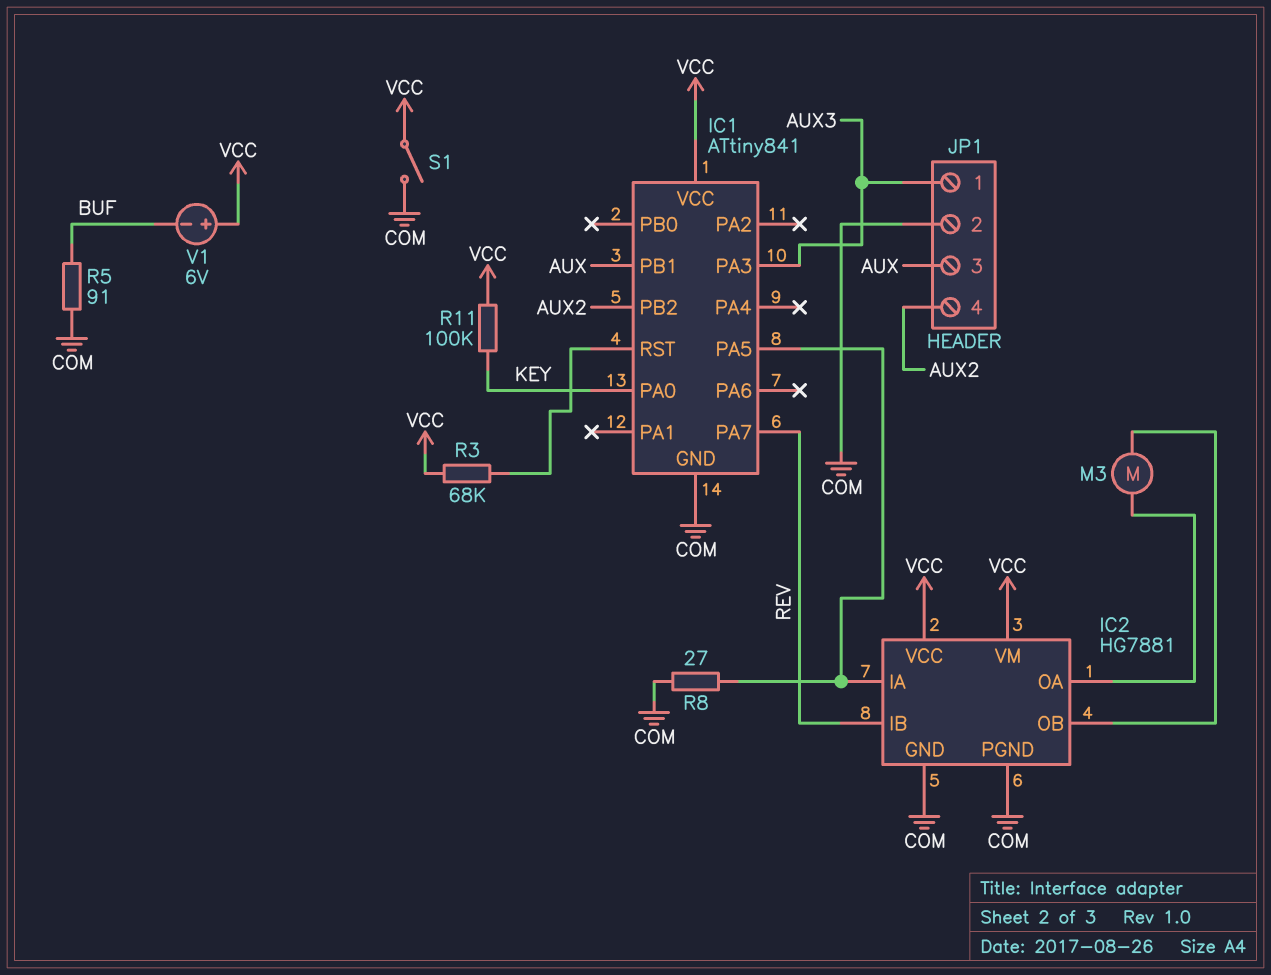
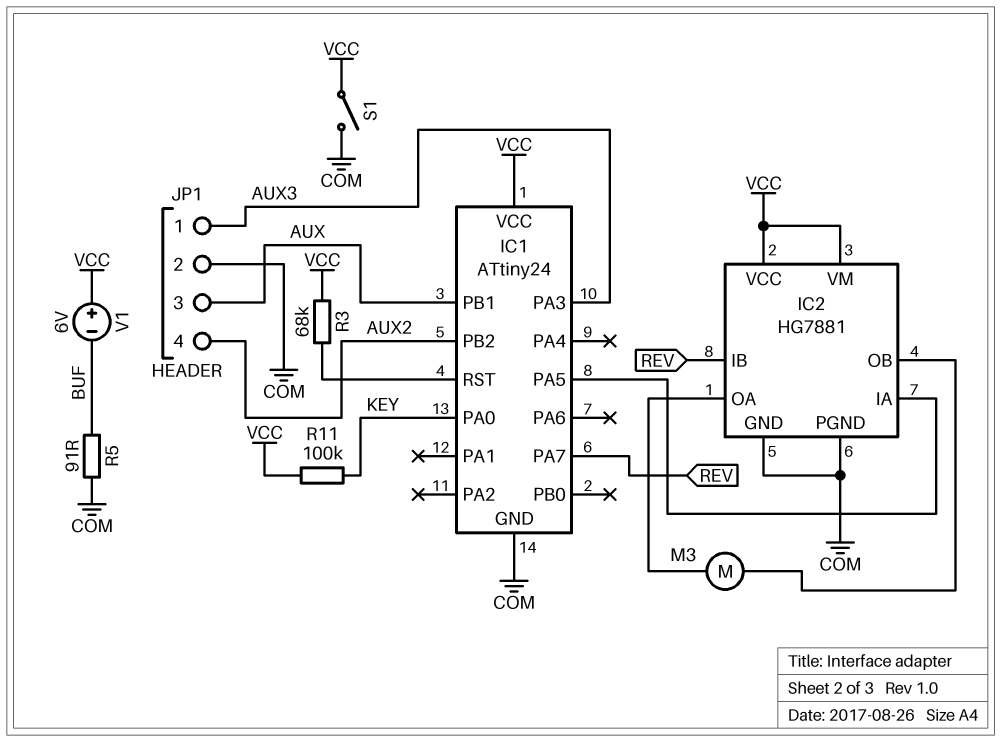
IC1: ATtiny841 -> ATtiny24
R8: 27 (COM, IC1/PA5) -> none

